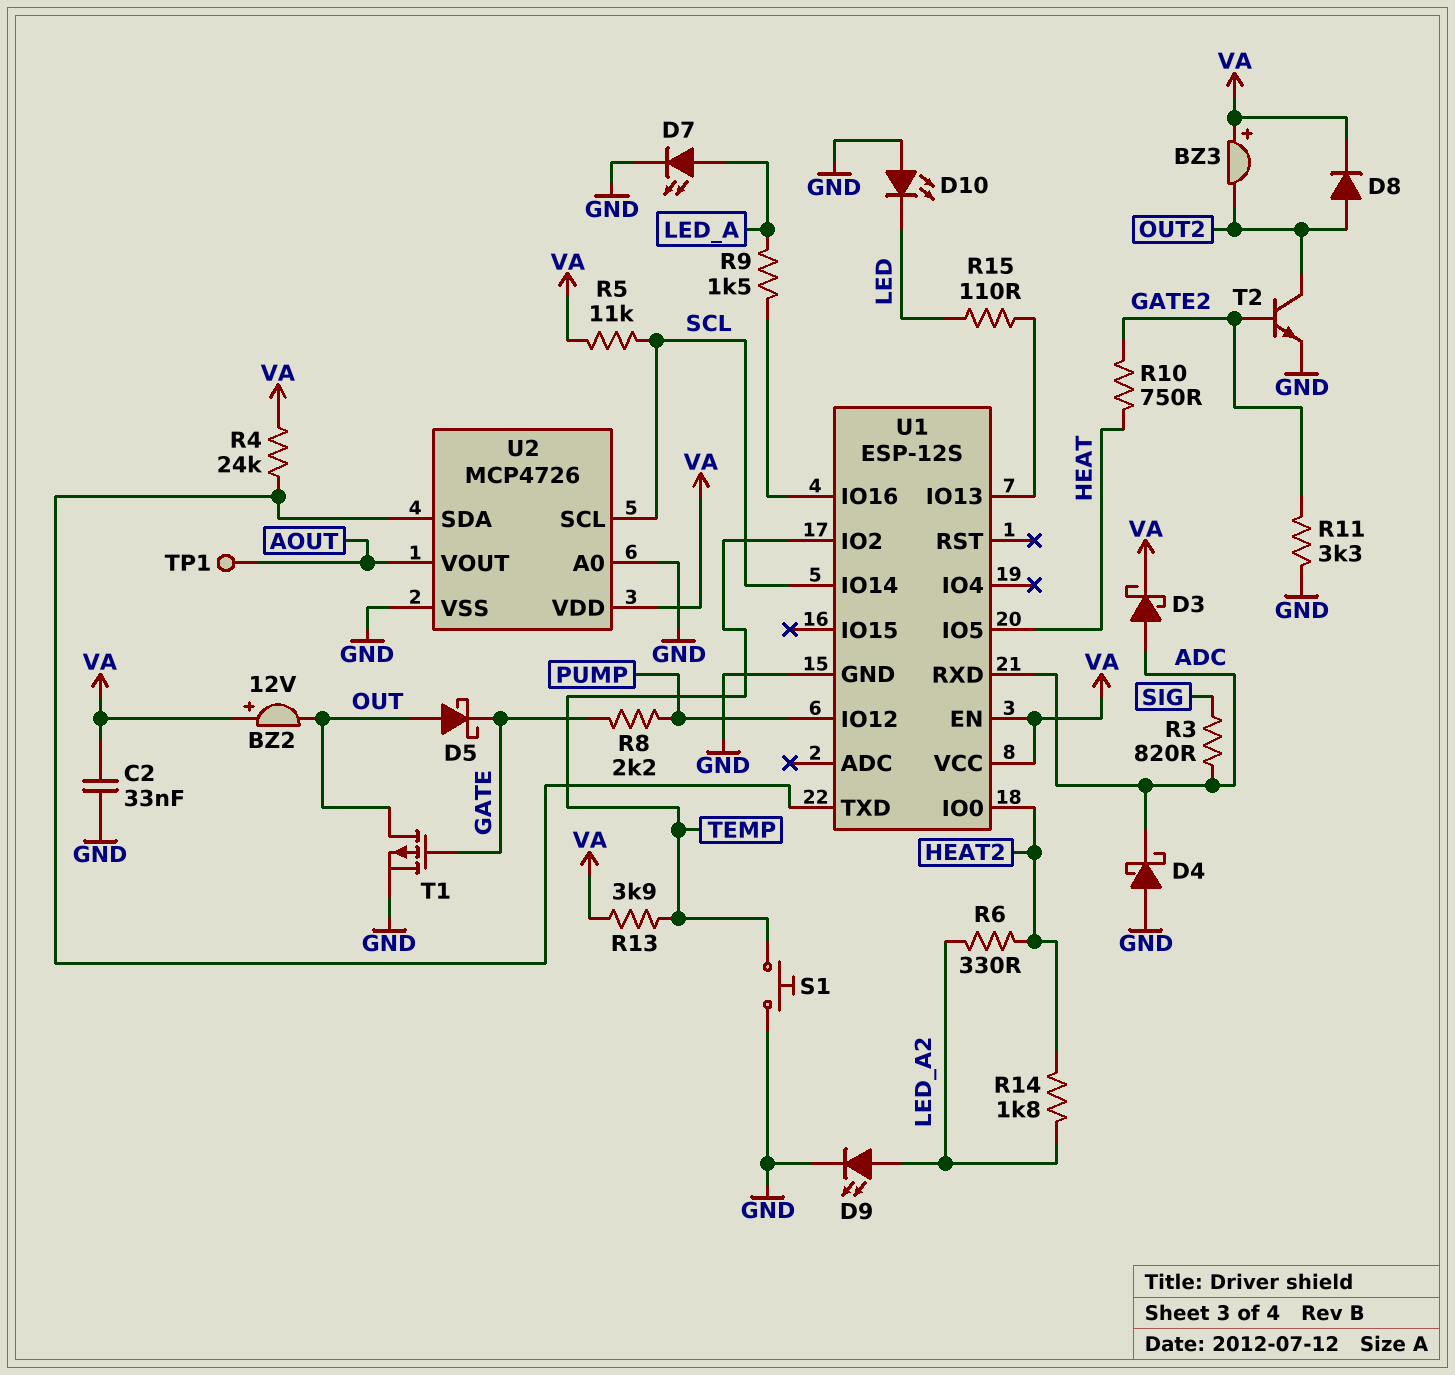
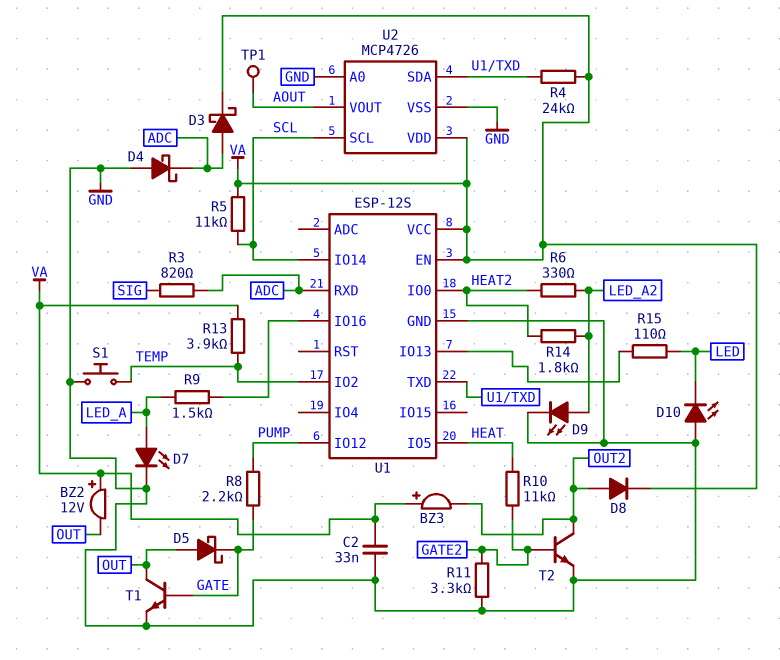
R10: 750 (GATE2, HEAT) -> 11k (GATE2, HEAT)
T1: PMOS (G GATE, D OUT, S GND) -> NPN (B GATE, C OUT, E GND)

